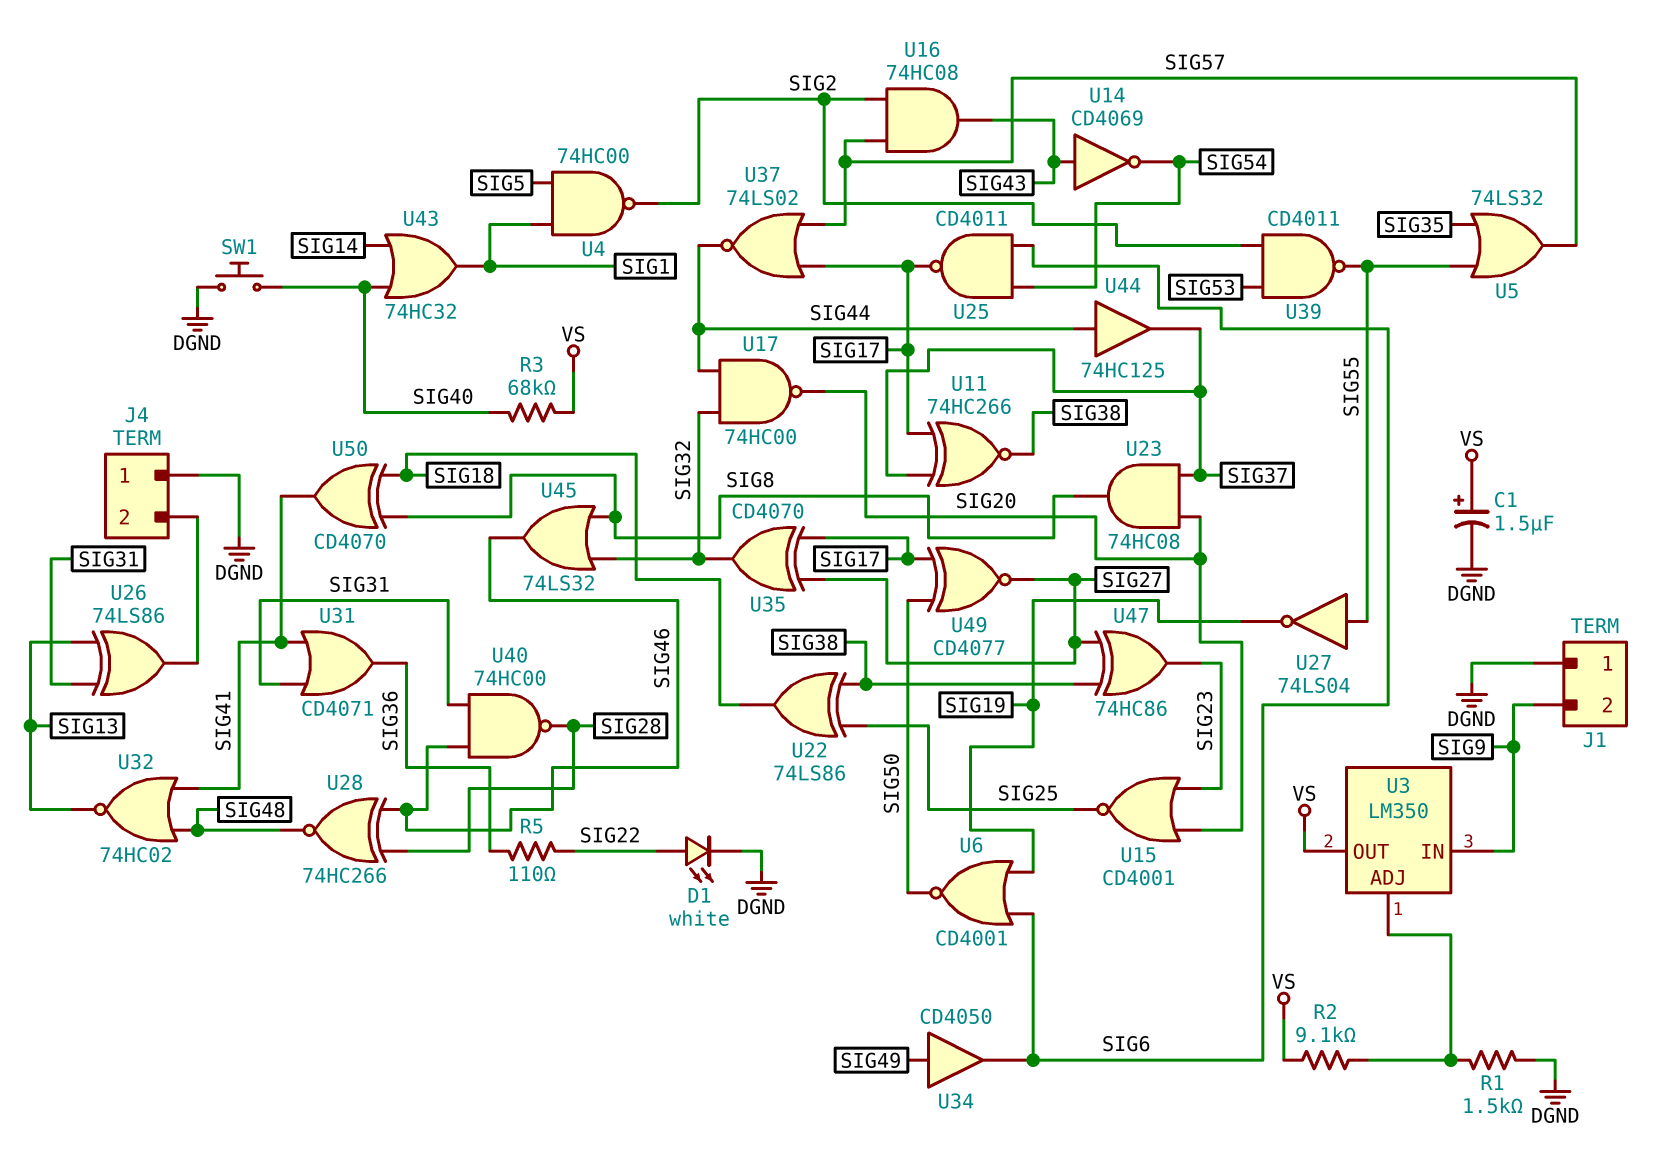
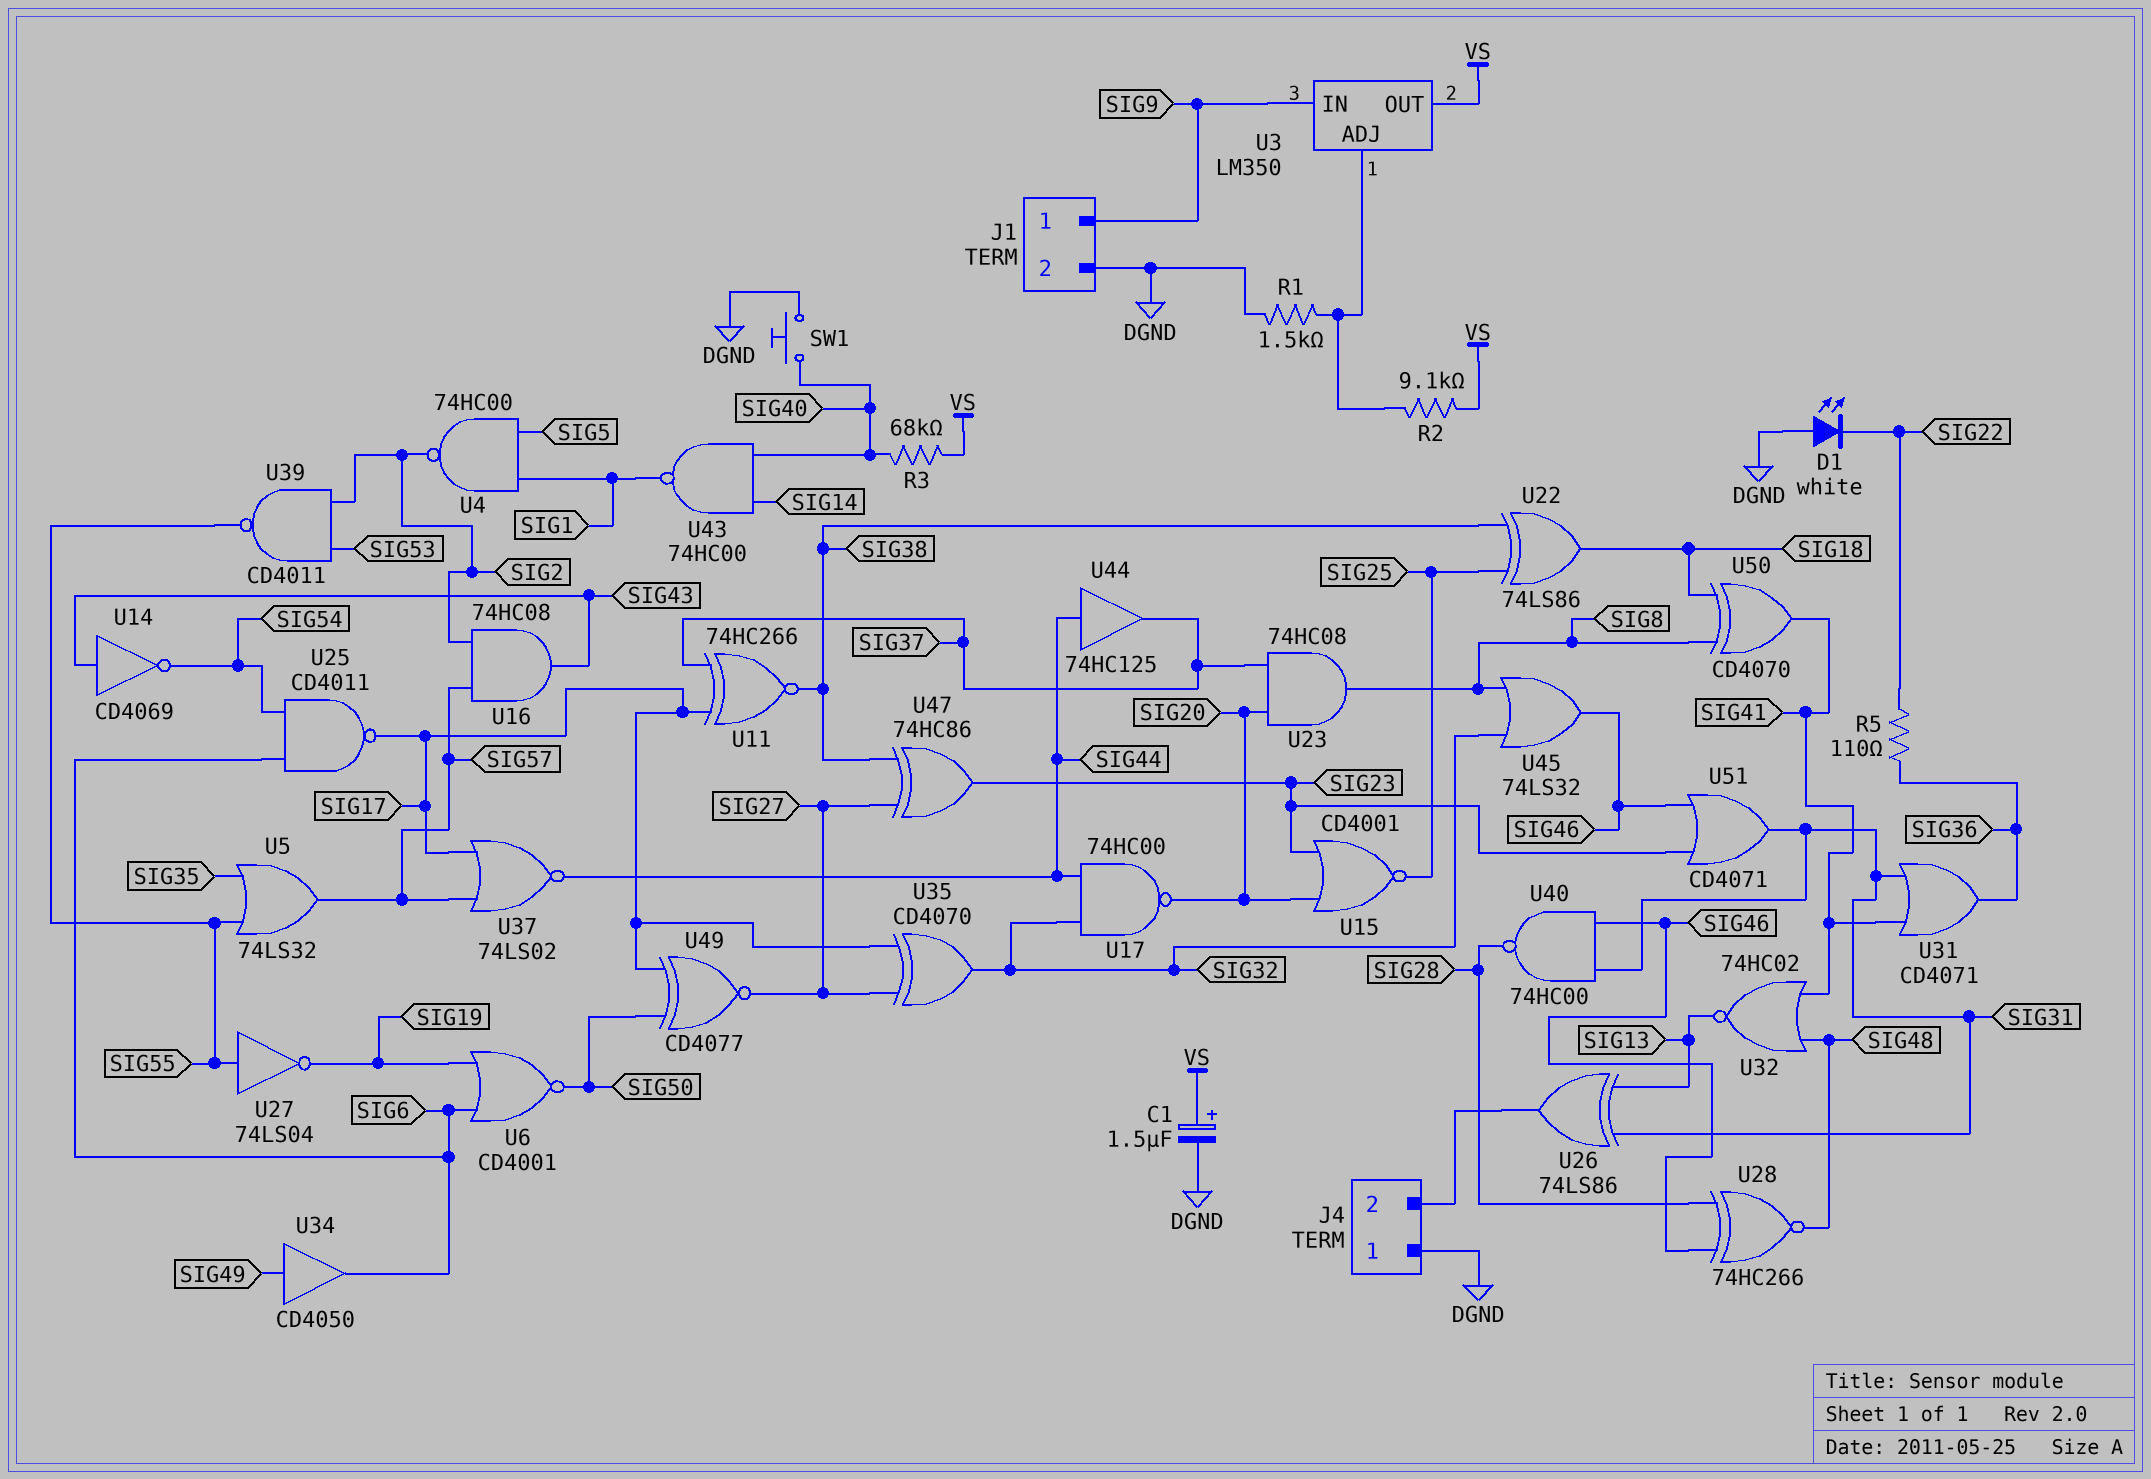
D1: LED white (A SIG22, K DGND) -> LED white (A DGND, K SIG22)
J1 pin 1: DGND -> SIG9
J1 pin 2: SIG9 -> DGND
U43: OR 74HC32 (in SIG14, in SIG40, out SIG1) -> NAND 74HC00 (in SIG14, in SIG40, out SIG1)
U51: none -> OR CD4071 (in SIG23, in SIG46, out SIG31)

